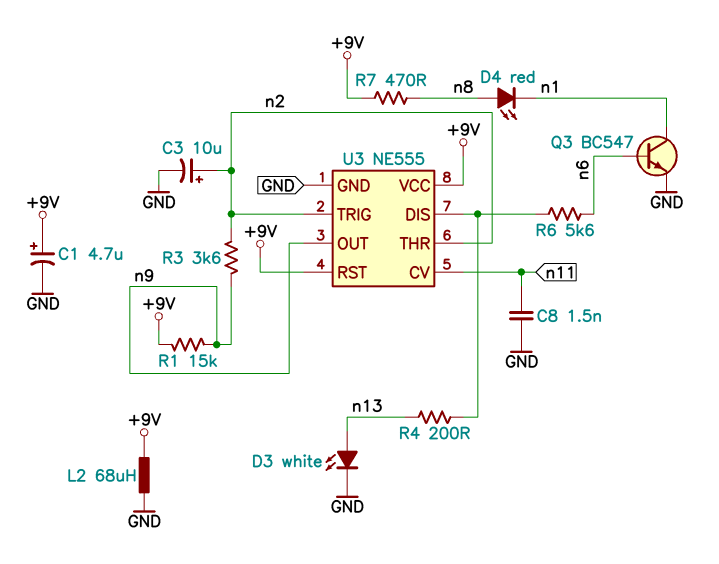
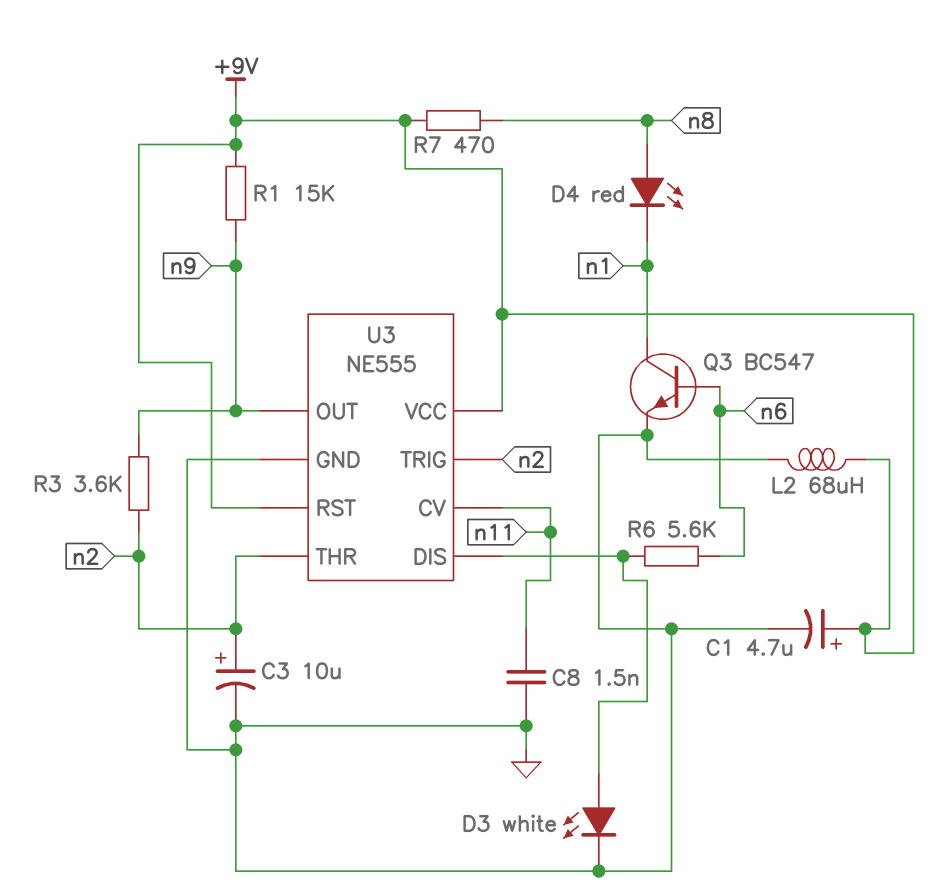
D3: LED white (A n13, K GND) -> LED white (A U3/DIS, K GND)
R4: 200 (U3/DIS, n13) -> none

